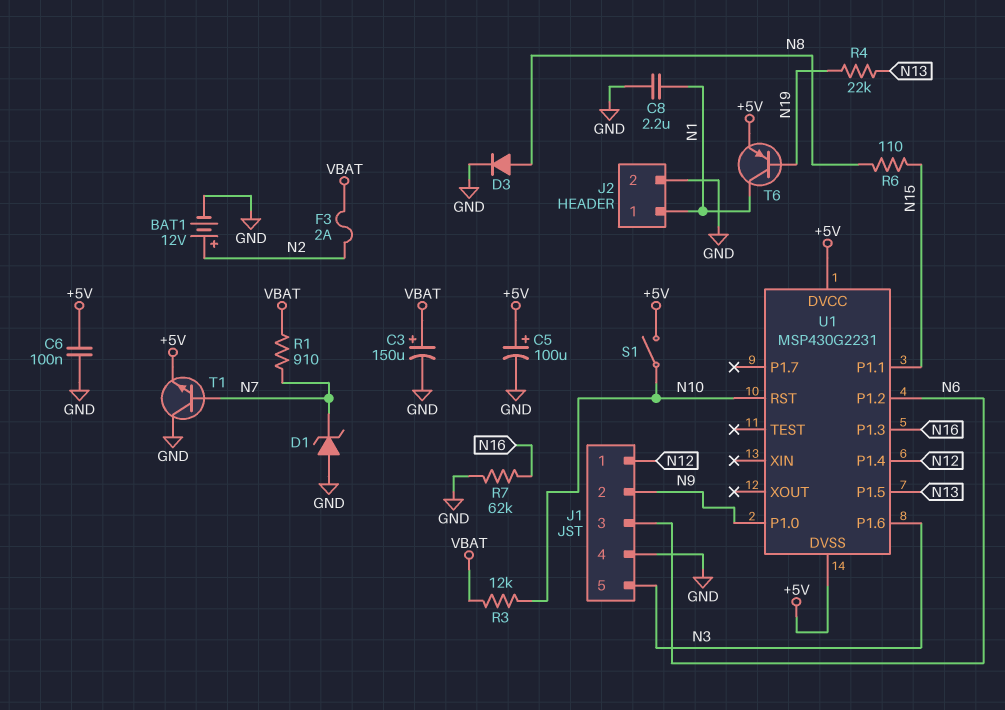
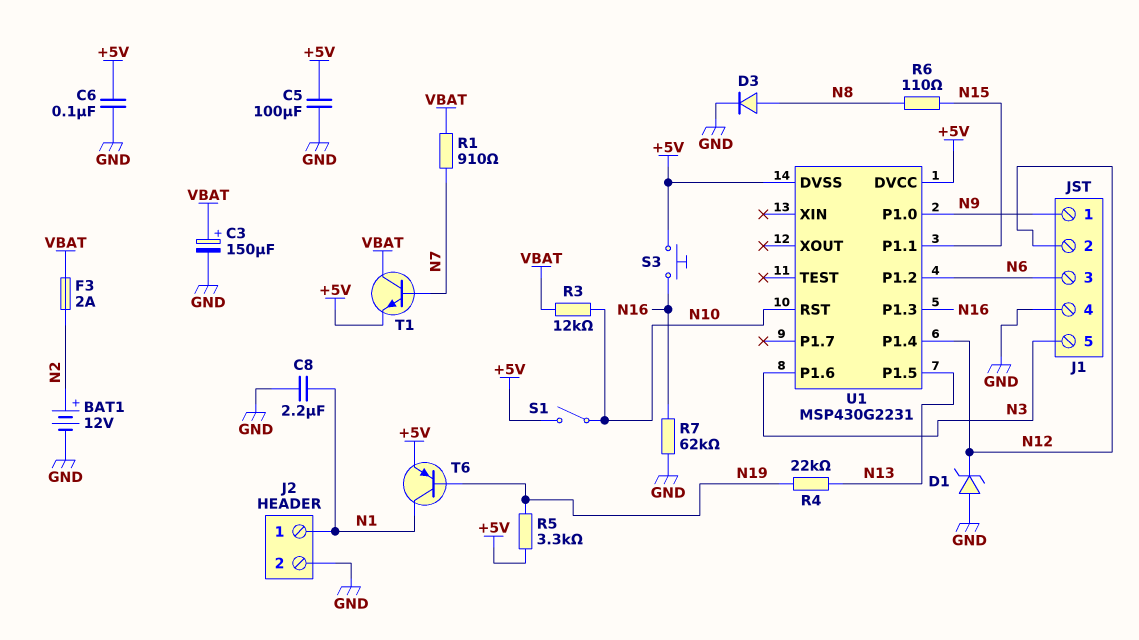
C5: 100uF (plus +5V, minus GND) -> 100uF (+5V, GND)
D1: zener (A GND, K N7) -> zener (A GND, K N12)
J1 pin 1: N12 -> N9
J1 pin 2: N9 -> N12
R5: none -> 3.3k (+5V, N19)
S3: none -> button (+5V, N16)
T1: NPN (B N7, C GND, E +5V) -> NPN (B N7, C VBAT, E +5V)

